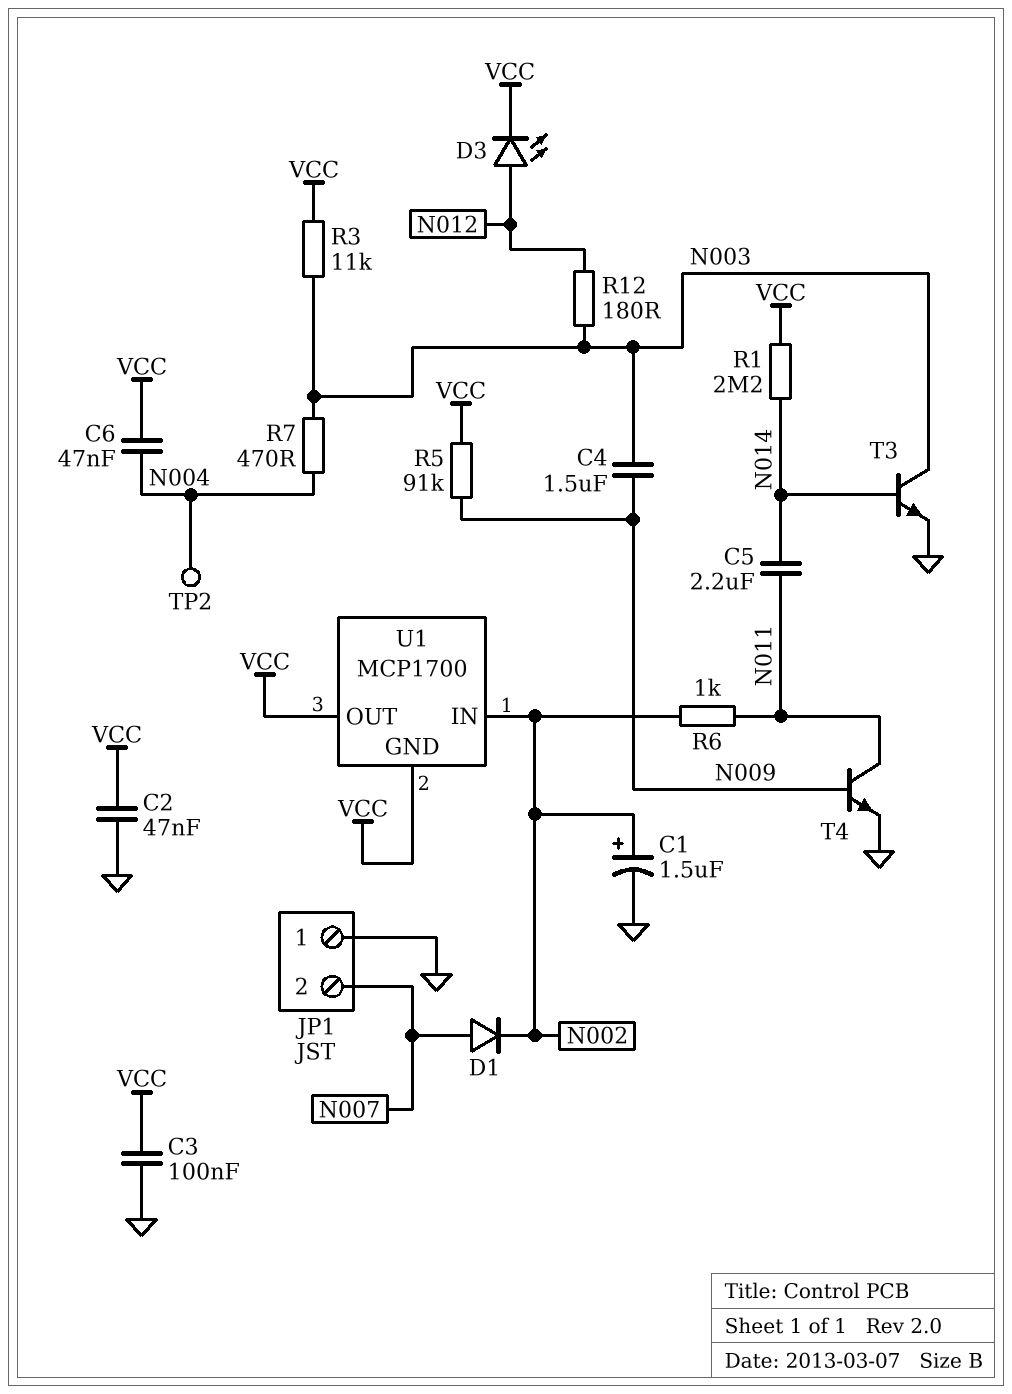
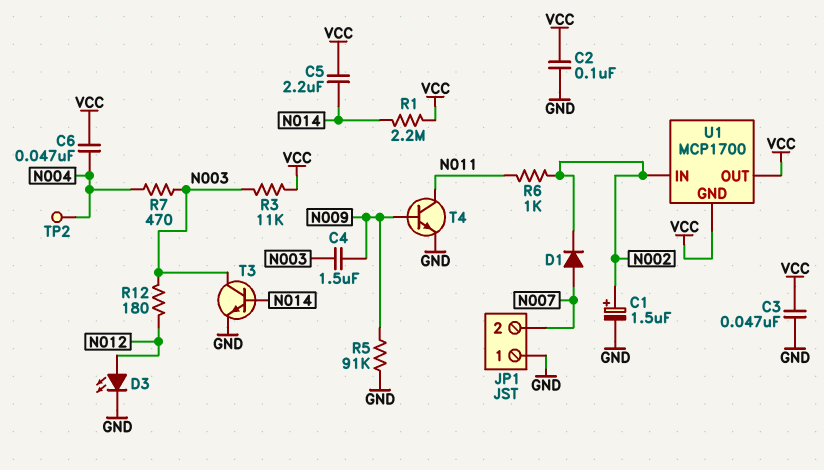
C2: 47nF (GND, VCC) -> 100nF (GND, VCC)
C3: 100nF (GND, VCC) -> 47nF (GND, VCC)
C5: 2.2uF (N011, N014) -> 2.2uF (N014, VCC)
D3: LED (A N012, K VCC) -> LED (A N012, K GND)
R5: 91k (N009, VCC) -> 91k (GND, N009)

